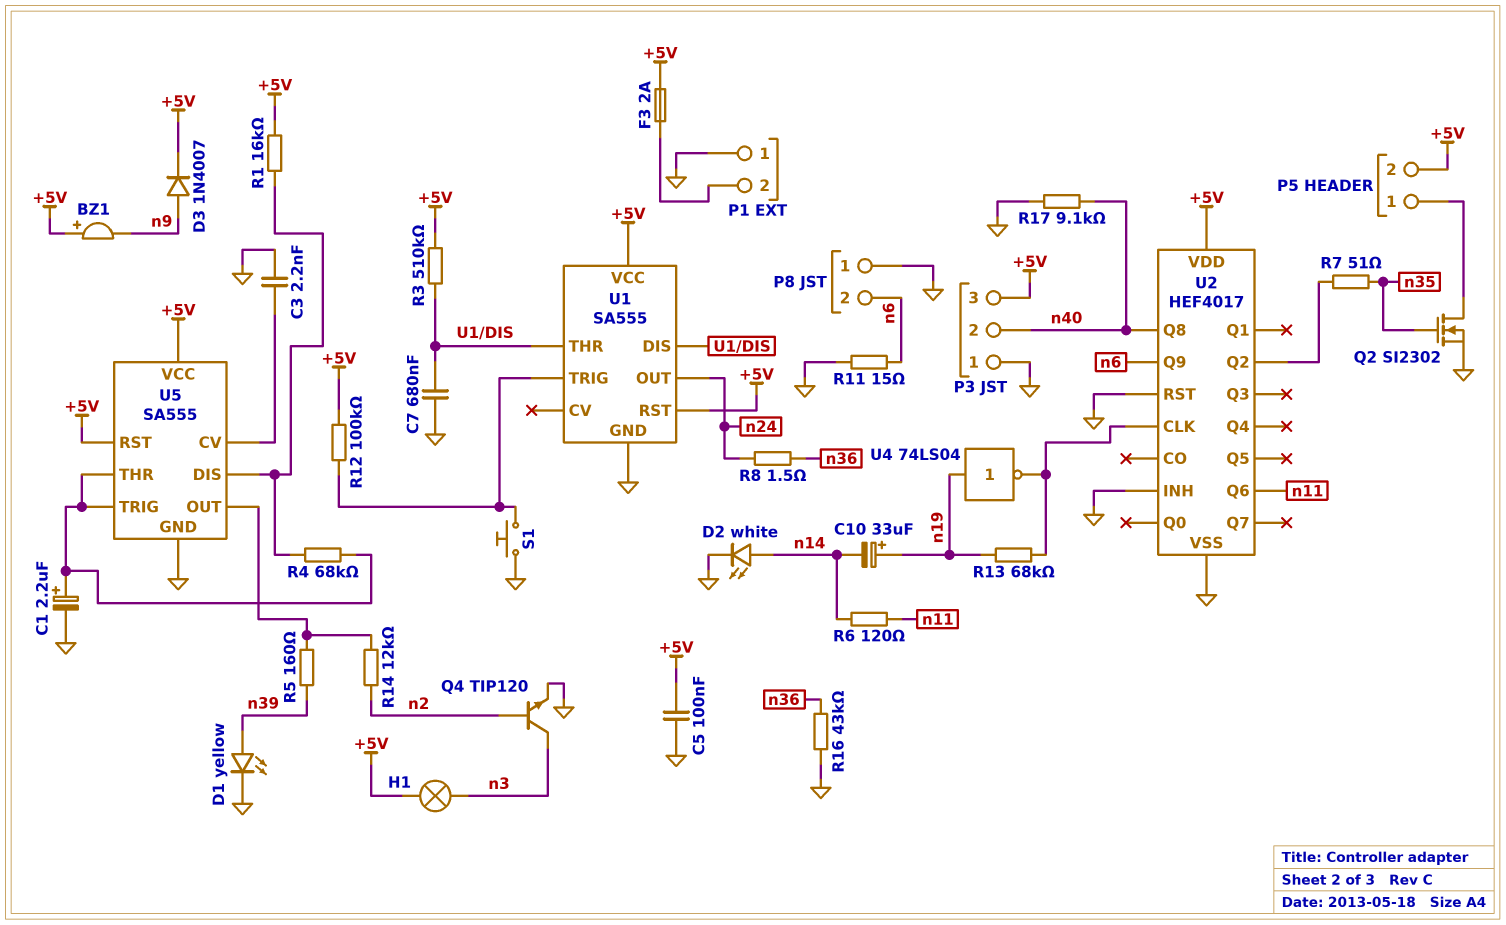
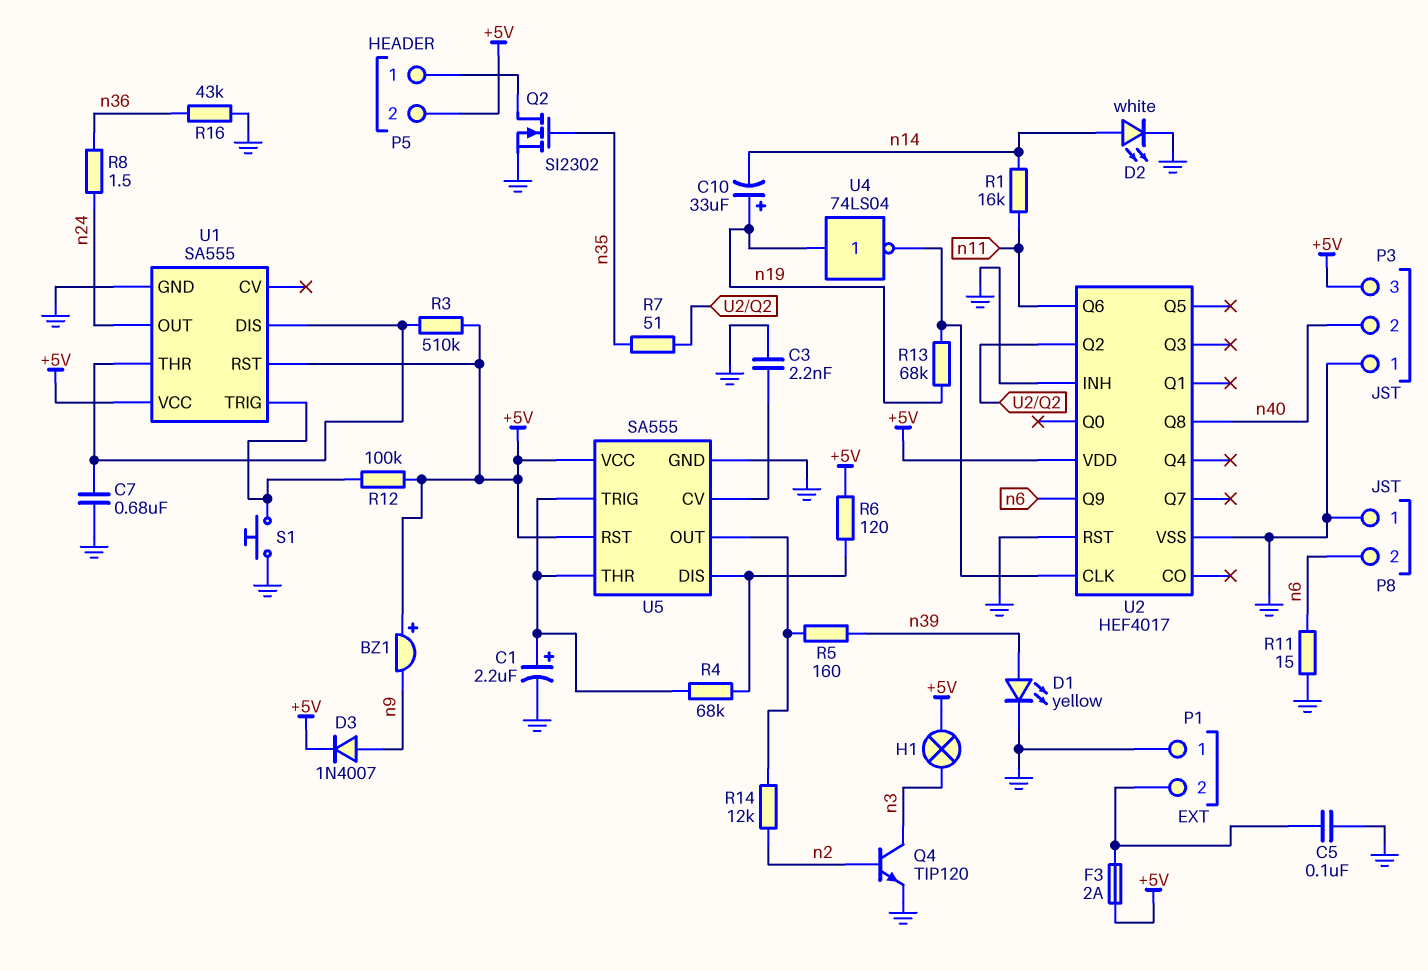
C5: 100nF (+5V, GND) -> 100nF (GND, P1/2)
R1: 16k (+5V, U5/DIS) -> 16k (n11, n14)
R6: 120 (n11, n14) -> 120 (+5V, U5/DIS)
R17: 9.1k (GND, n40) -> none

